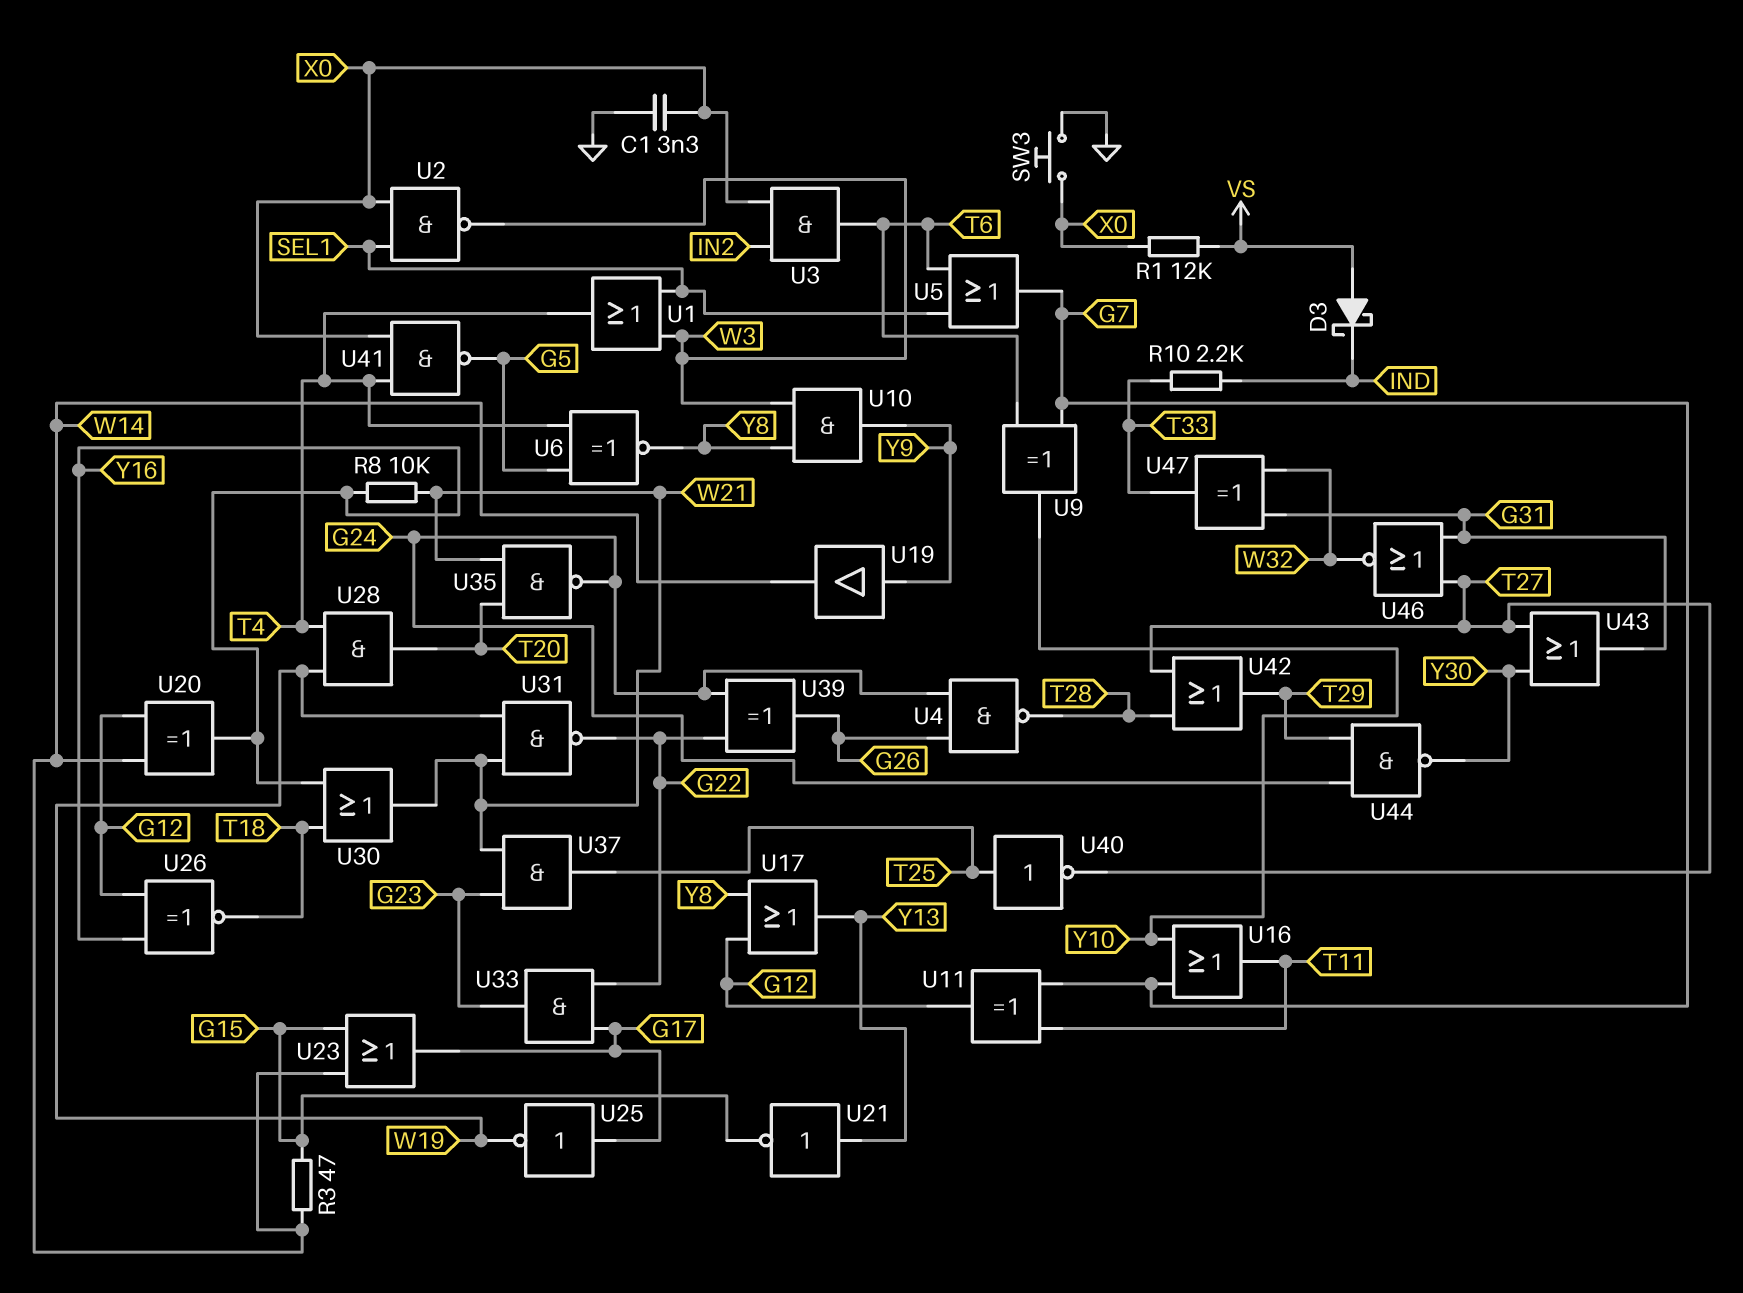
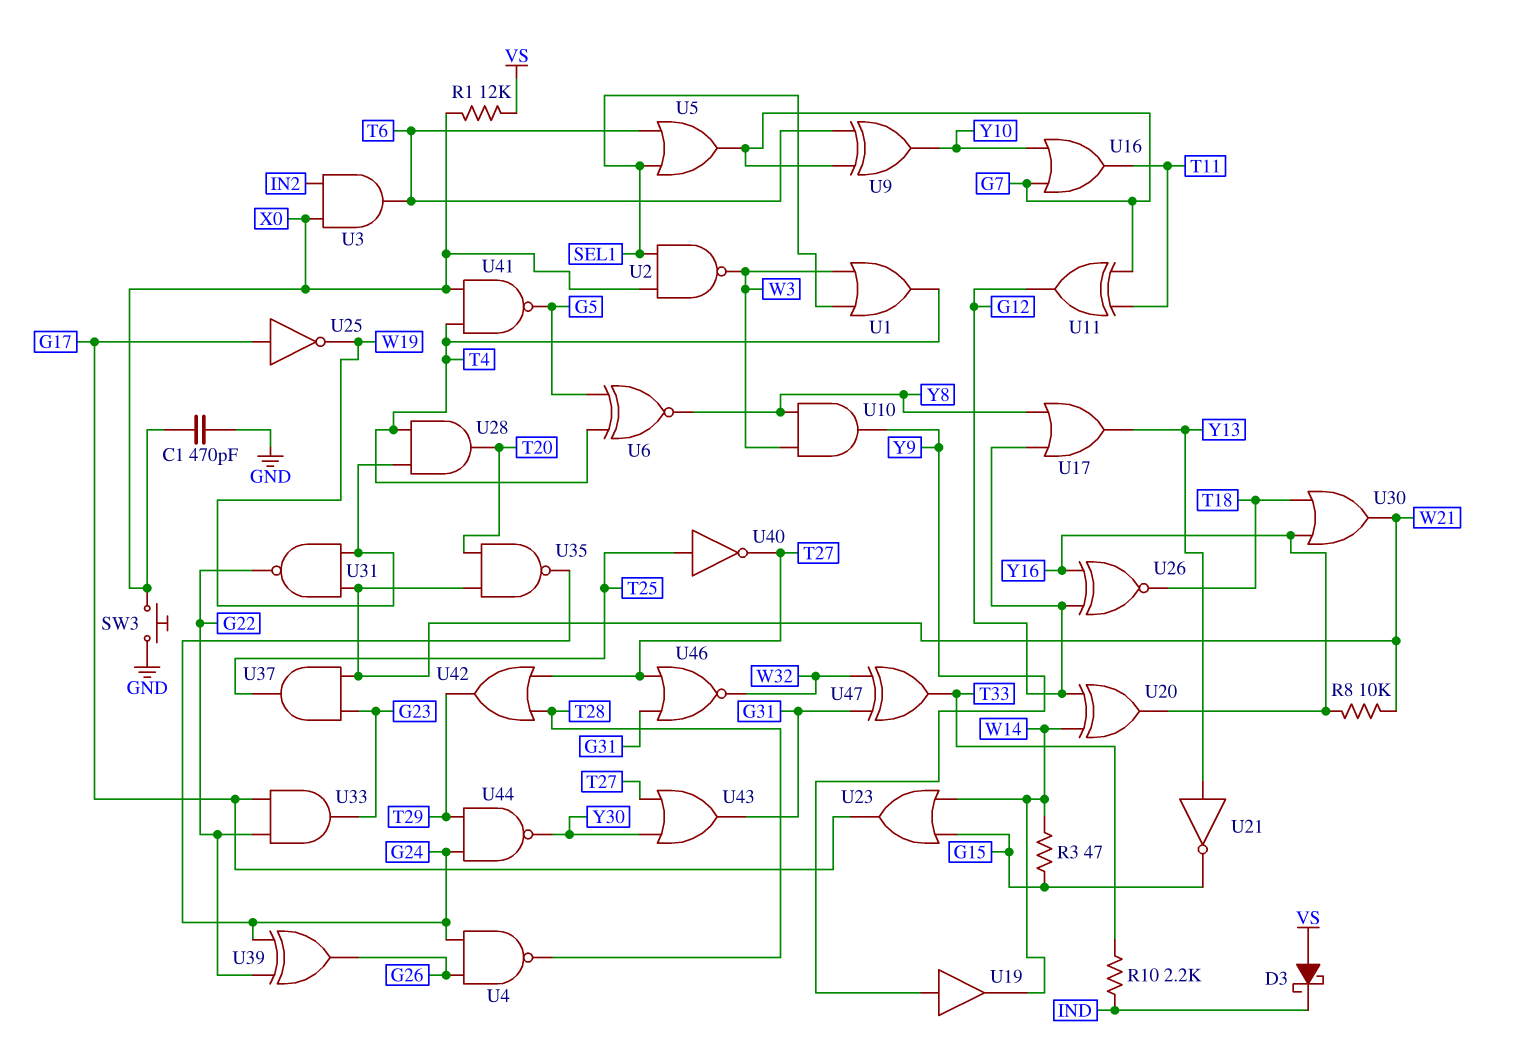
C1: 3.3nF (GND, X0) -> 470pF (GND, X0)

